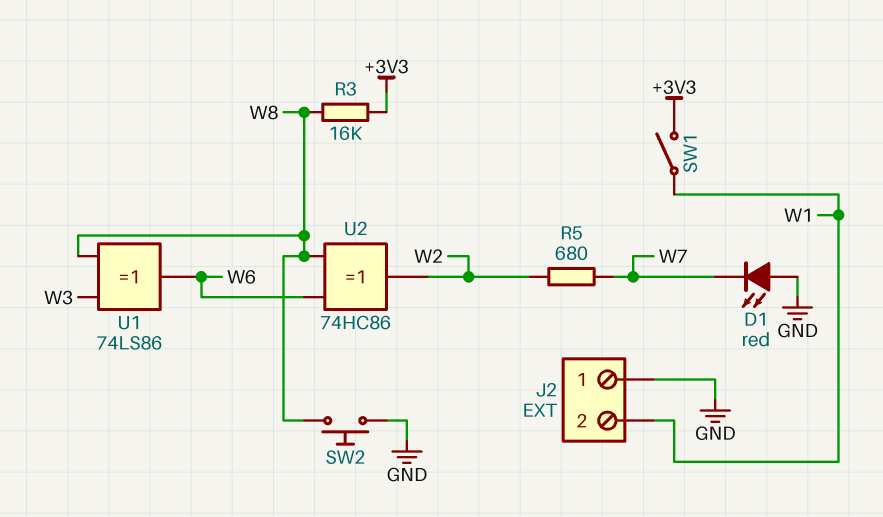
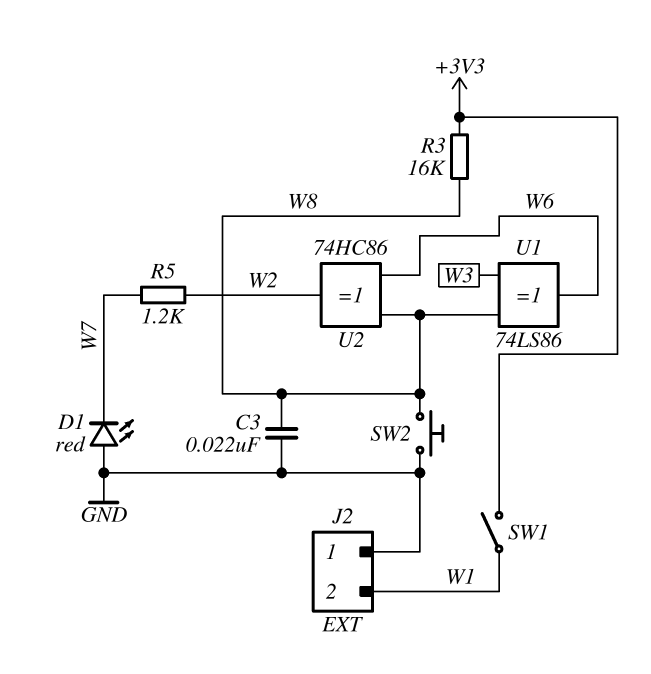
C3: none -> 22nF (GND, W8)
R5: 680 (W2, W7) -> 1.2k (W2, W7)

